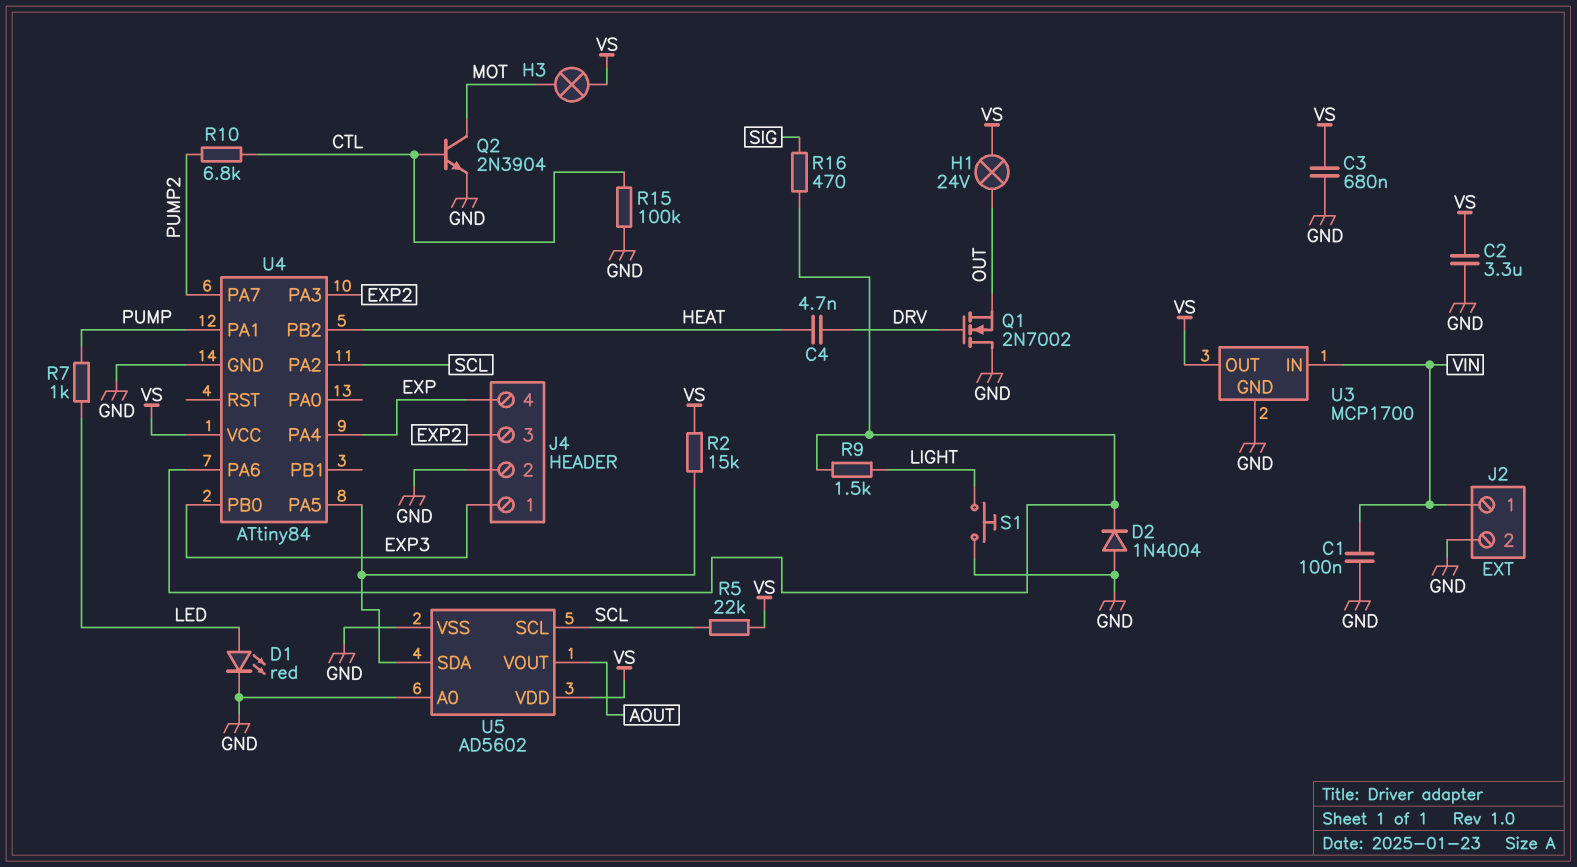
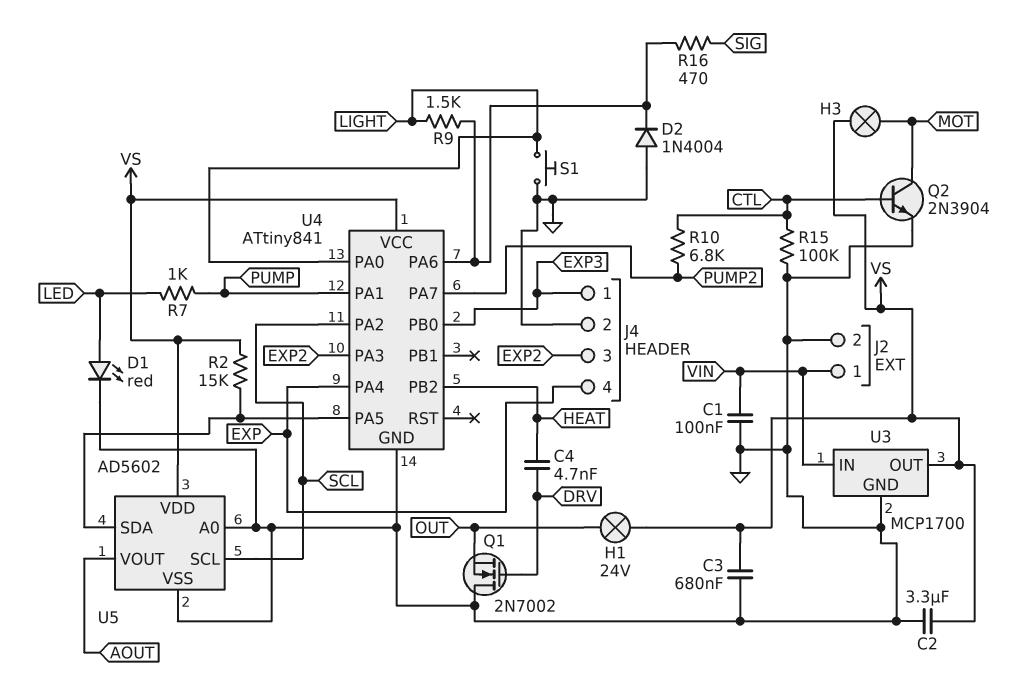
R5: 22k (SCL, VS) -> none
U4: ATtiny84 -> ATtiny841
U4 pin PA0: none -> LIGHT

